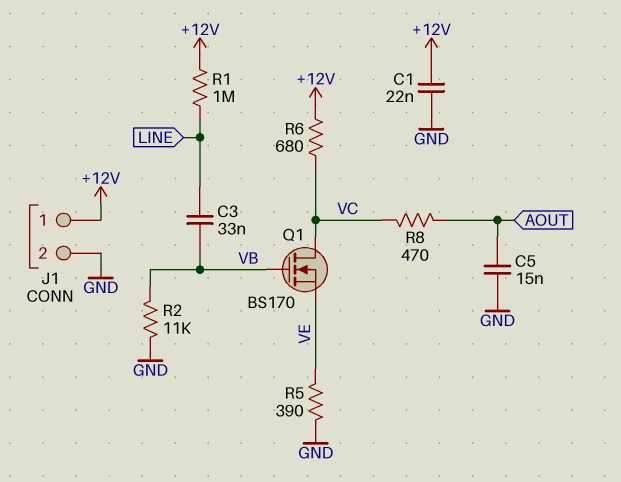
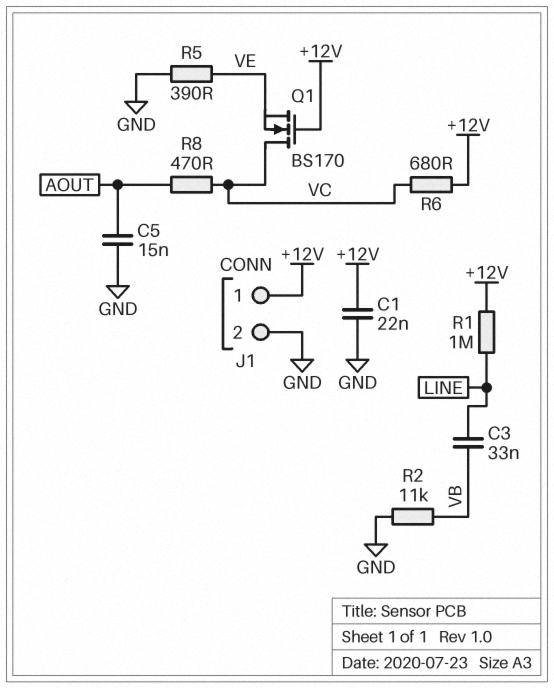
Q1: NMOS BS170 (G VB, D VC, S VE) -> NMOS BS170 (G +12V, D VC, S VE)

